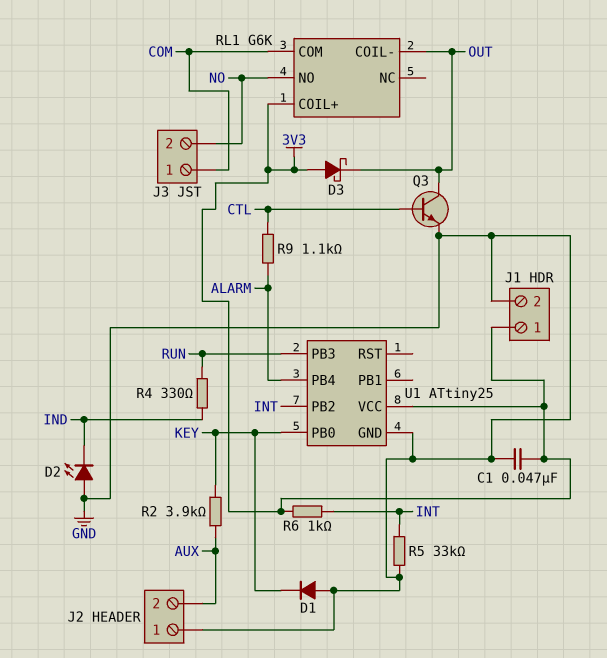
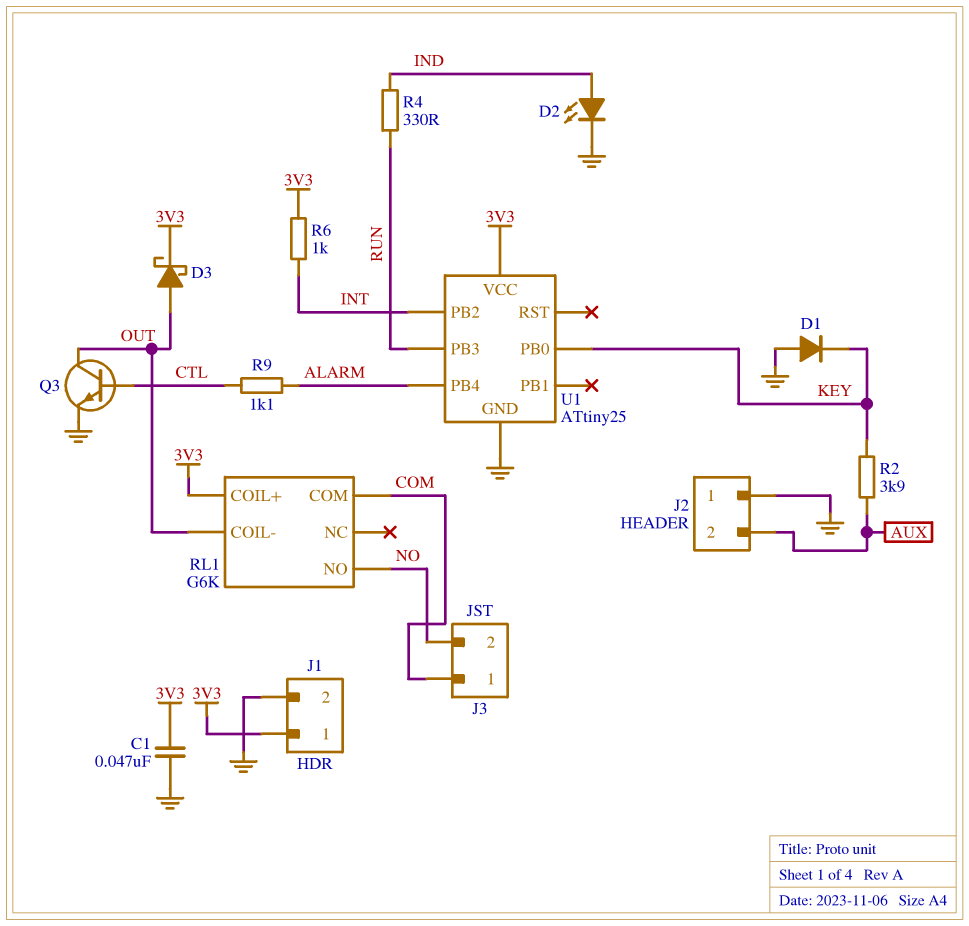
D2: LED (A GND, K IND) -> LED (A IND, K GND)
D3: schottky (A 3V3, K OUT) -> schottky (A OUT, K 3V3)
R5: 33k (GND, INT) -> none

